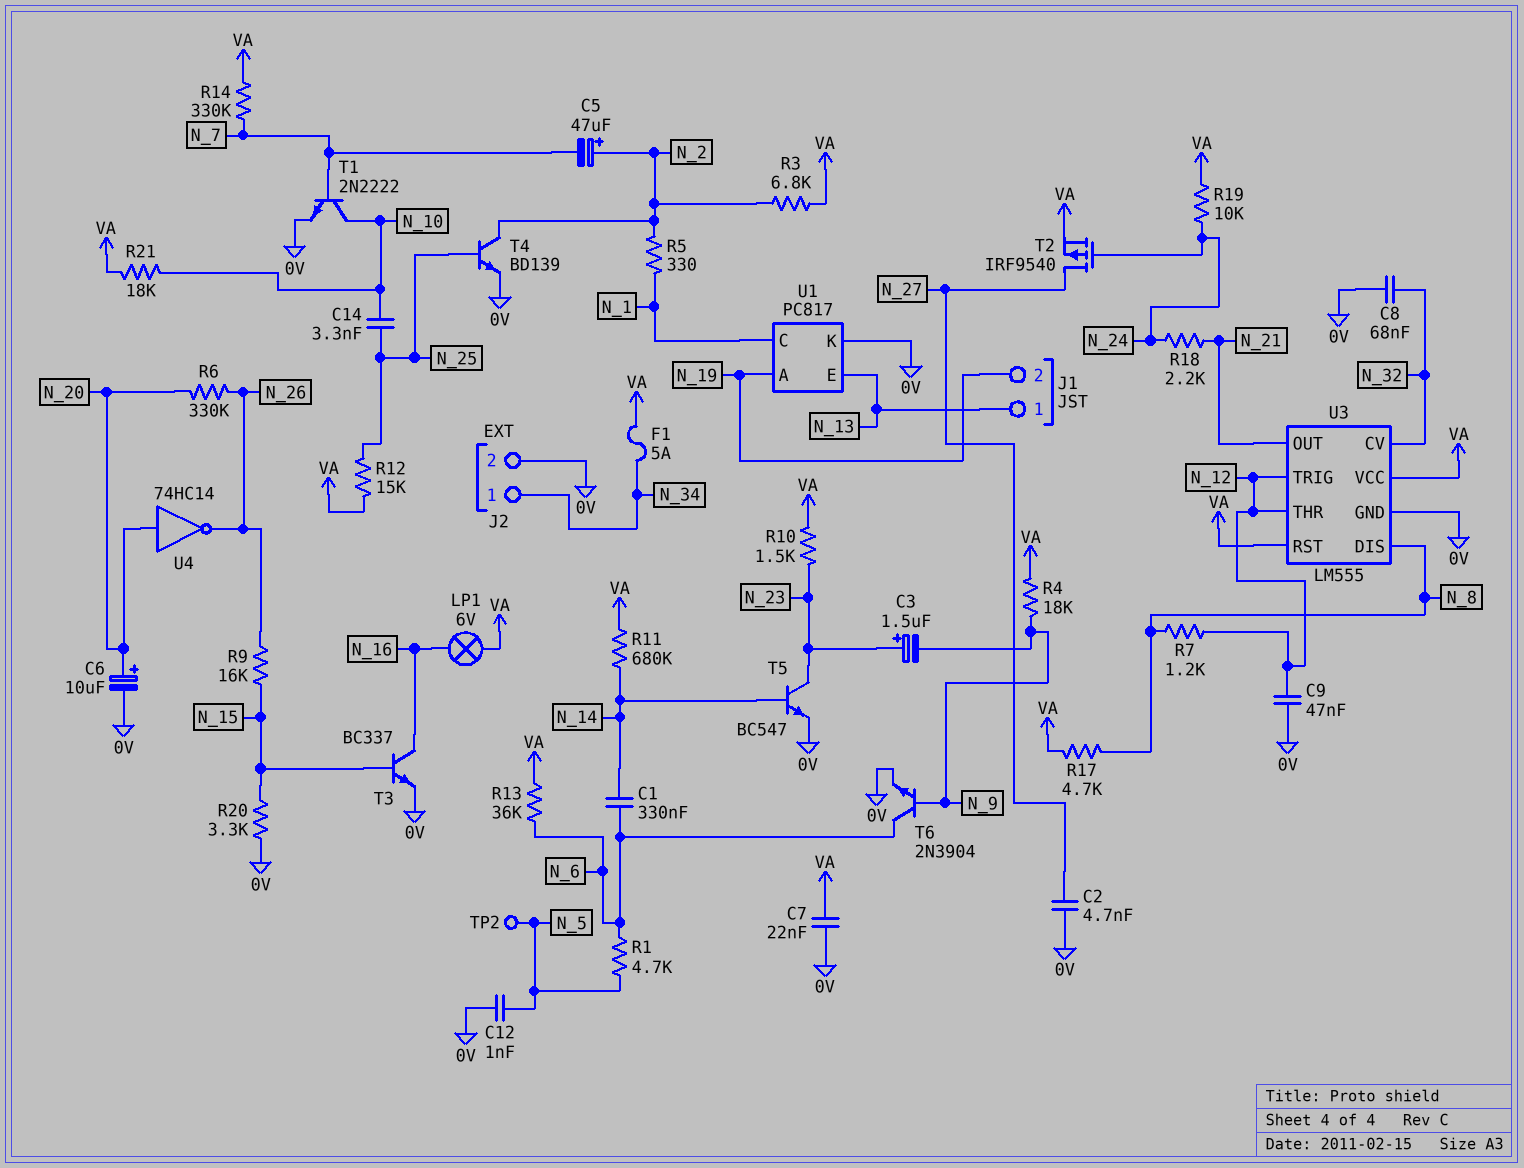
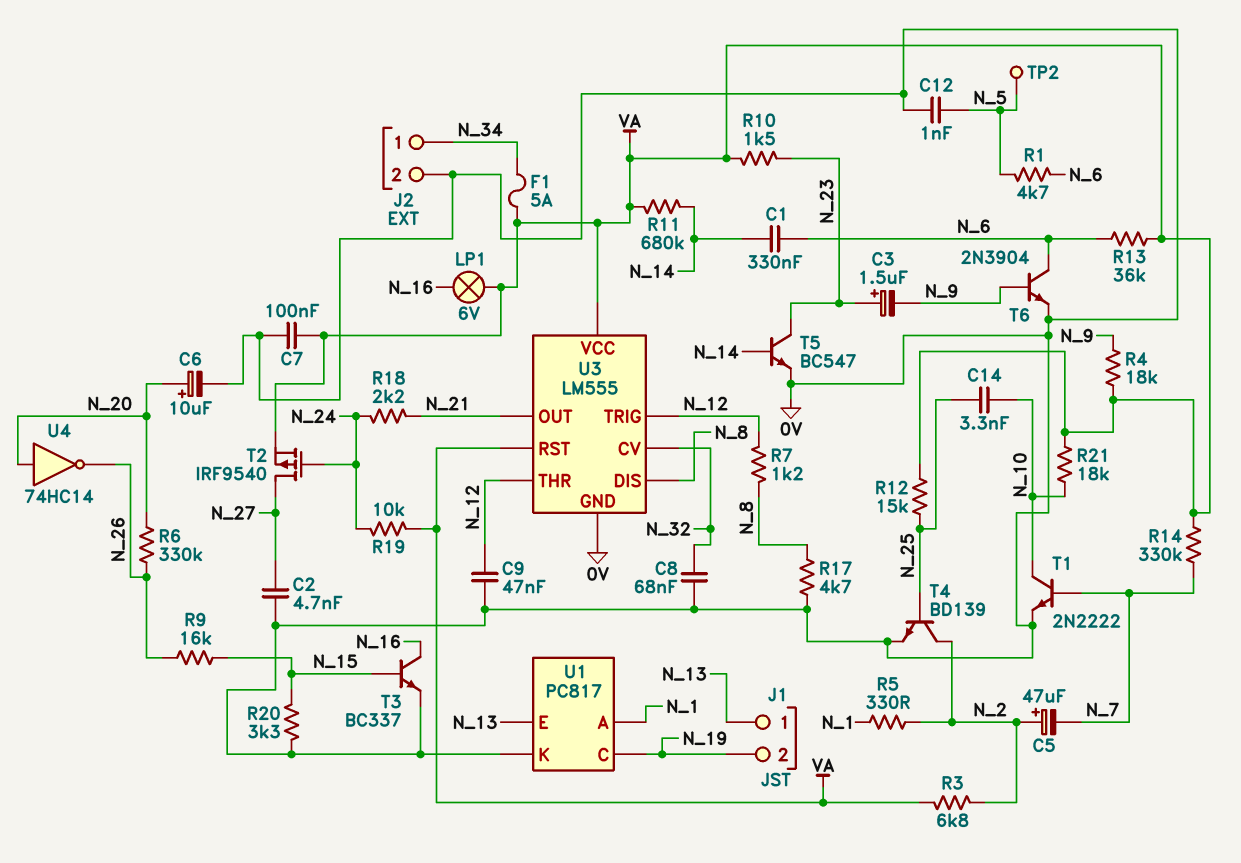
C7: 22nF (0V, VA) -> 100nF (0V, VA)
R17: 4.7k (N_8, VA) -> 4.7k (0V, N_8)
U1 pin A: N_19 -> N_1
U1 pin C: N_1 -> N_19

